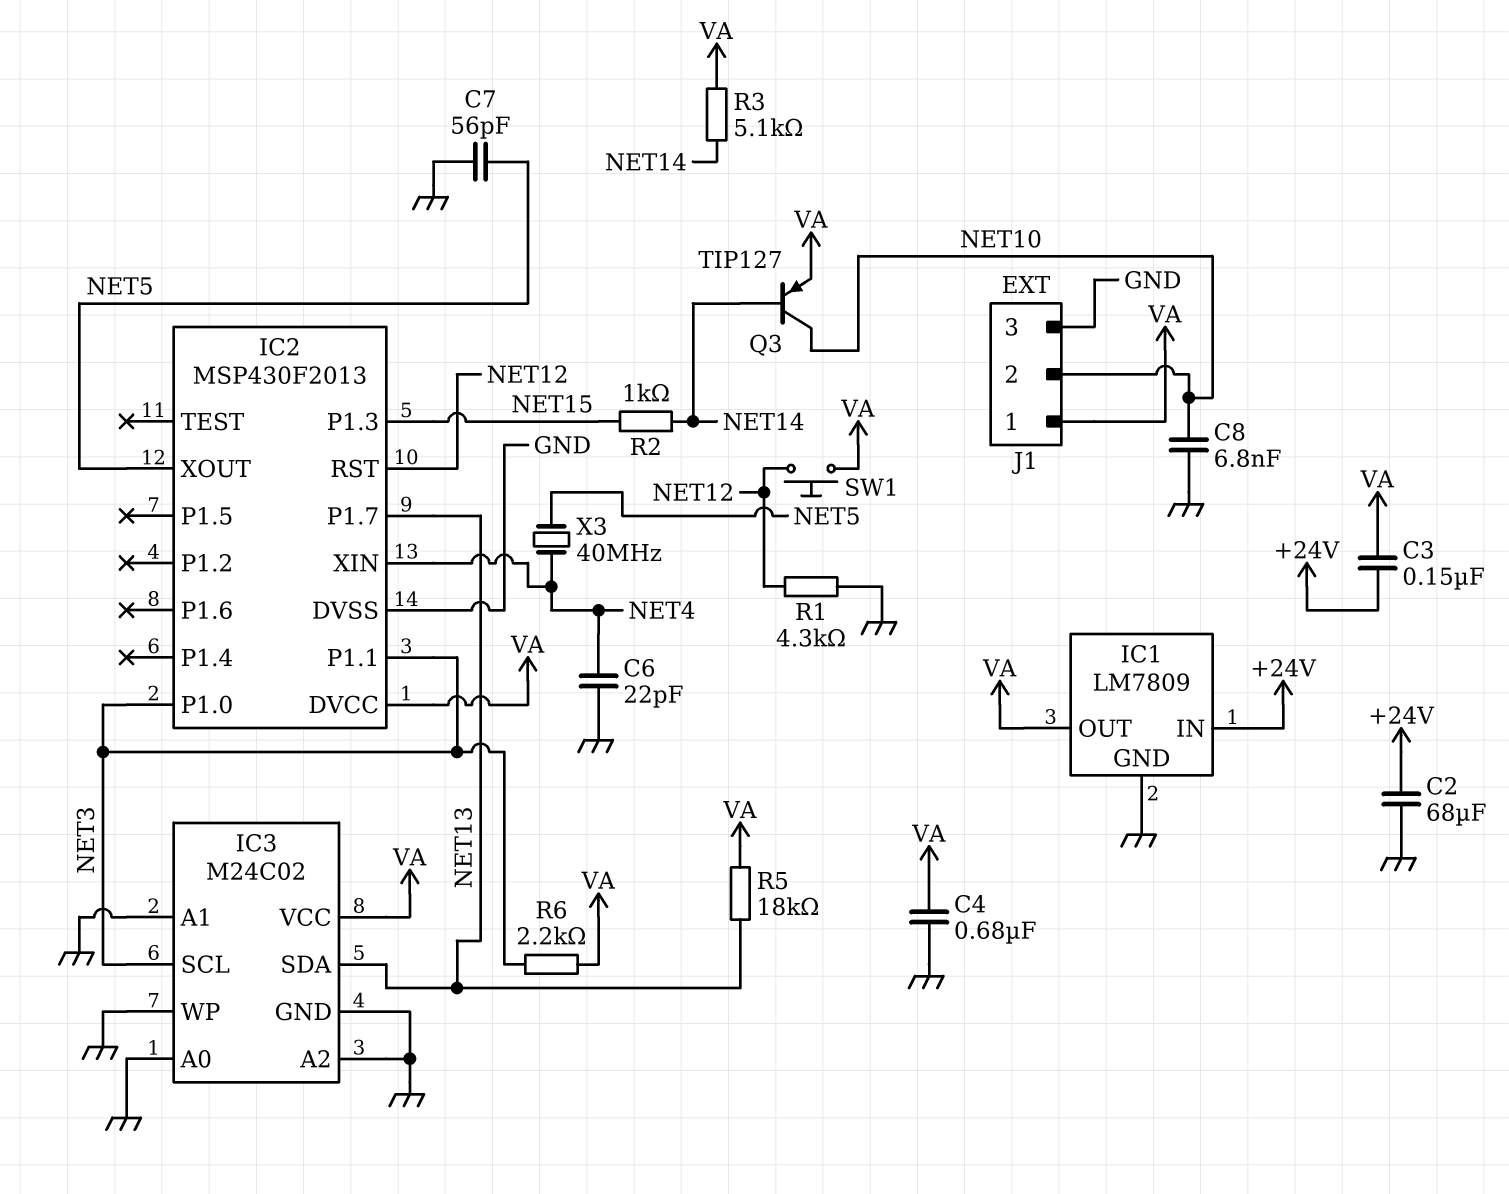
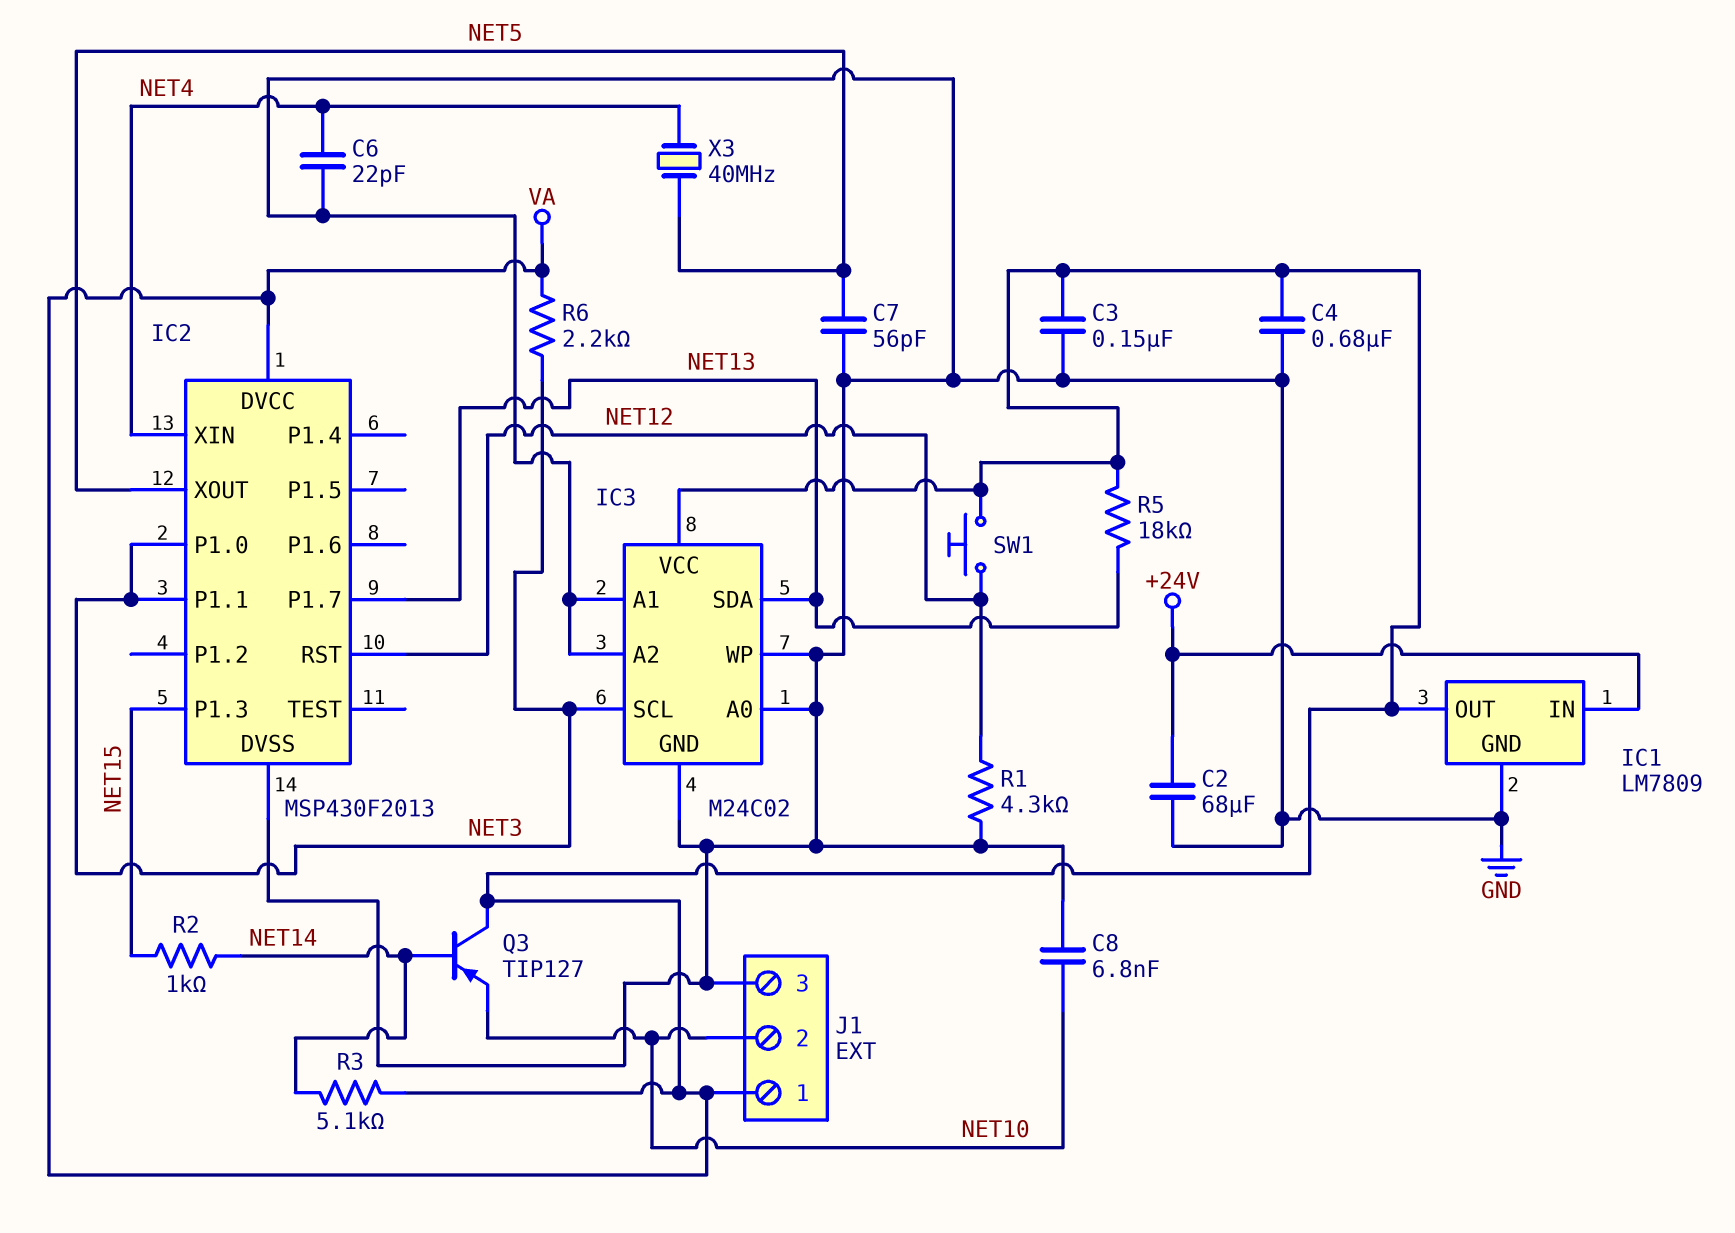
C3: 150nF (+24V, VA) -> 150nF (GND, VA)
Q3: PNP TIP127 (B NET14, C NET10, E VA) -> PNP TIP127 (B NET14, C VA, E NET10)

